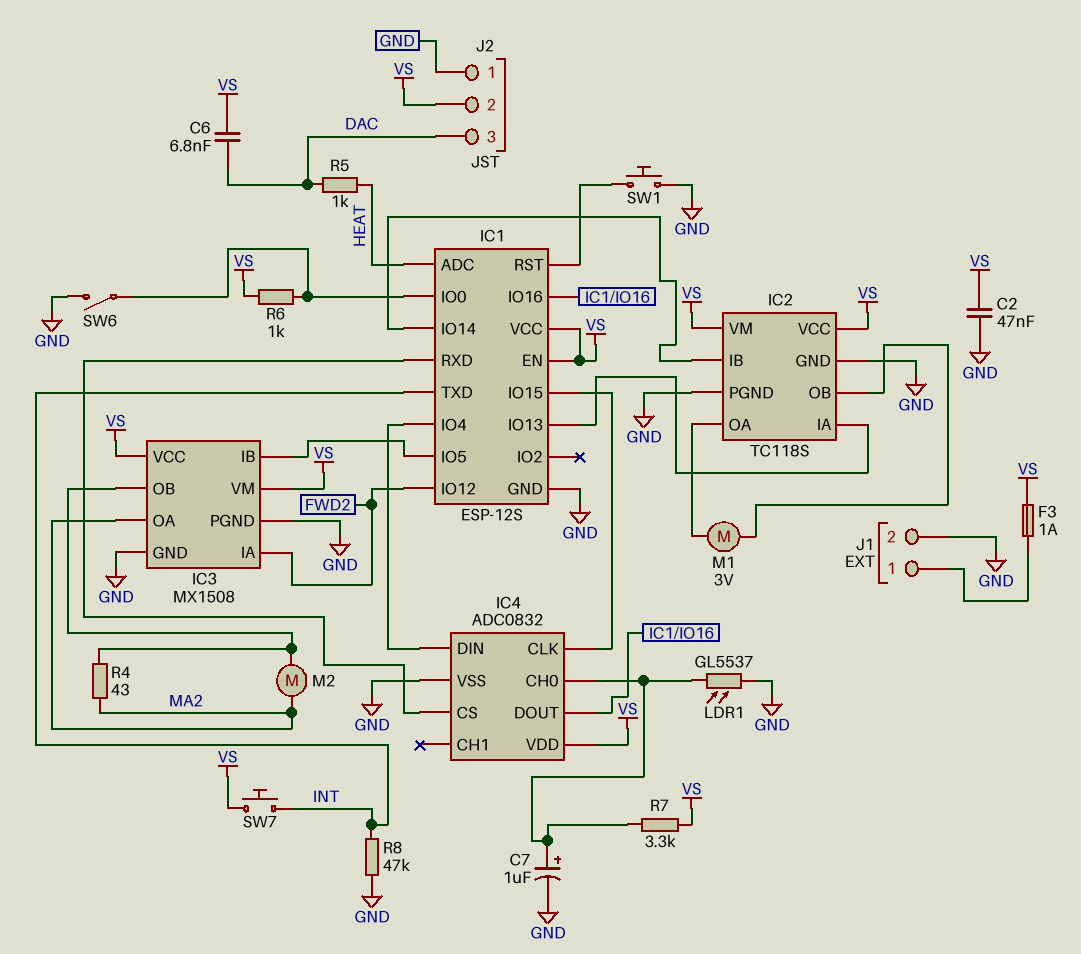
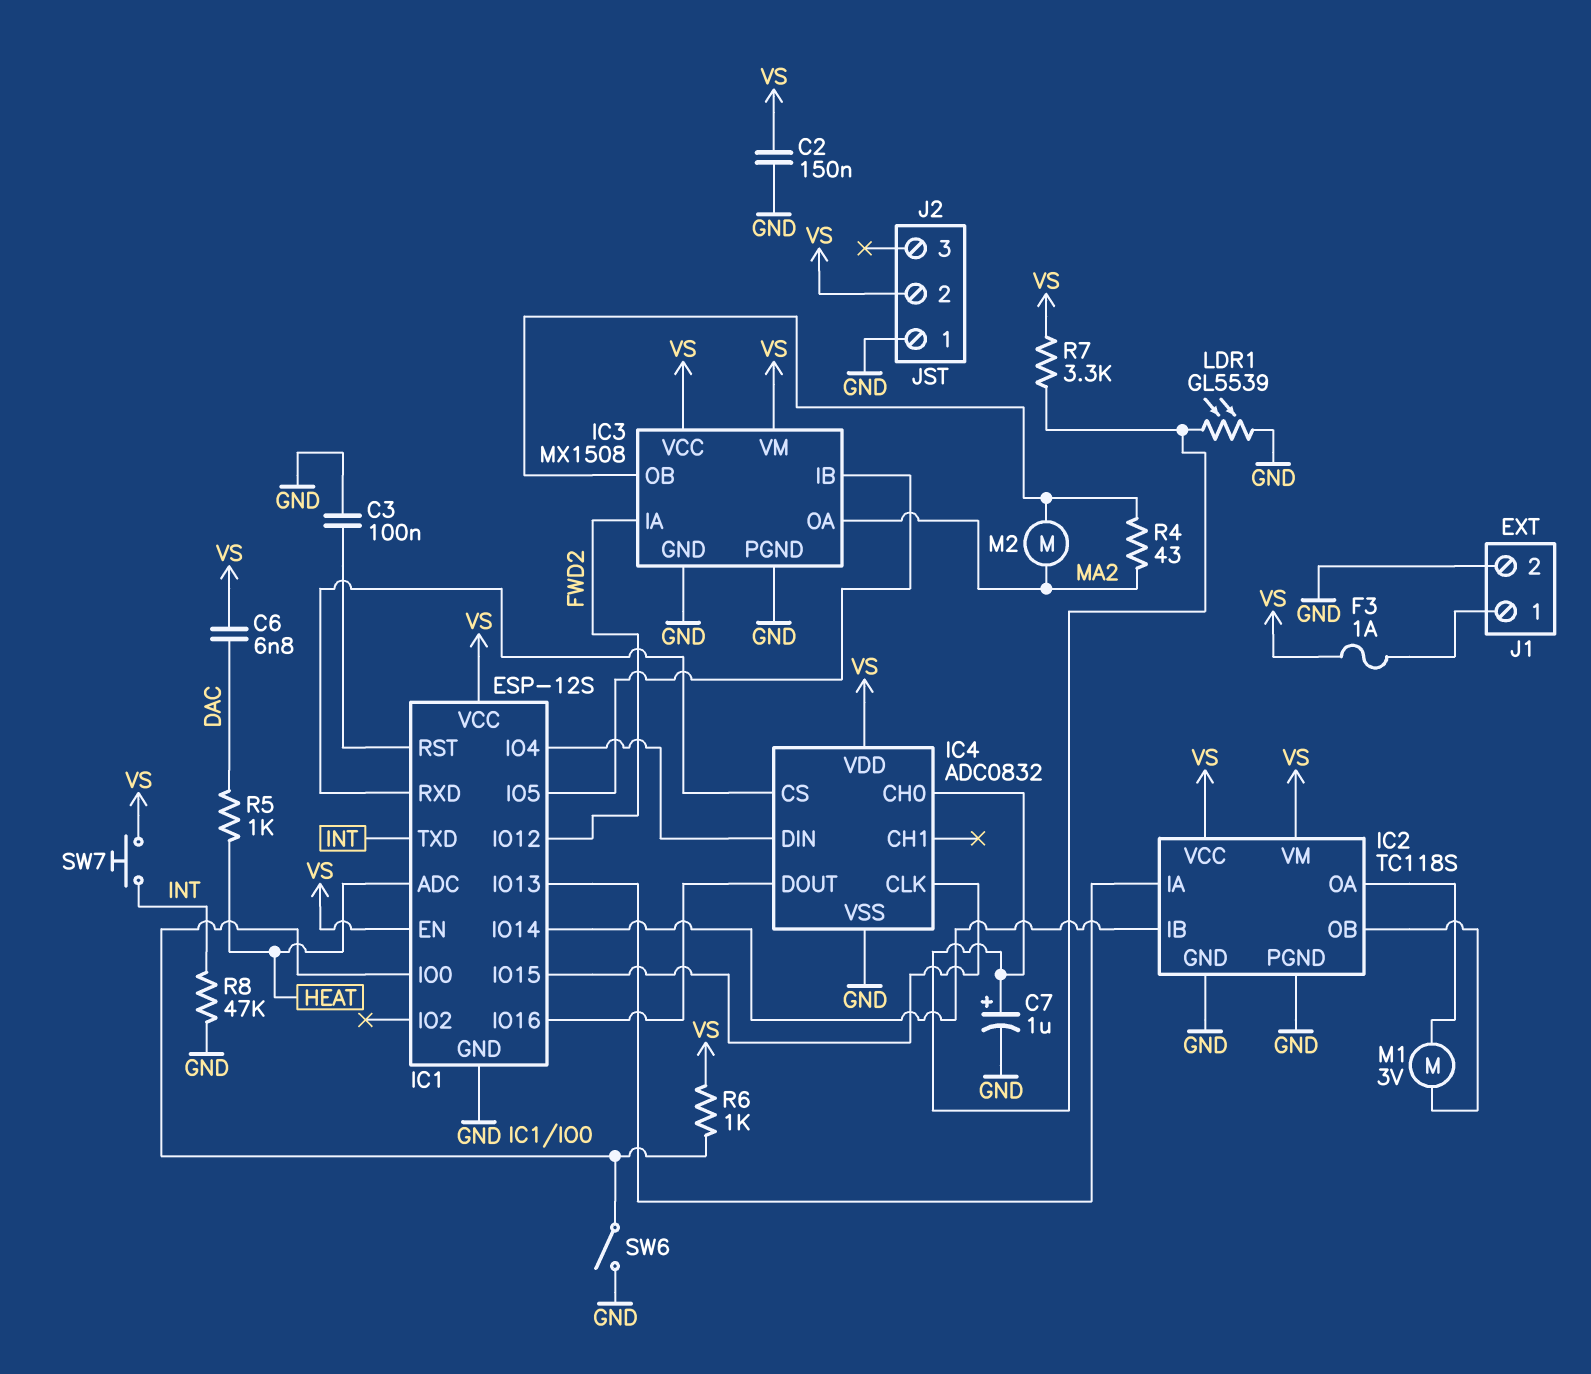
C2: 47nF (GND, VS) -> 150nF (GND, VS)
C3: none -> 100nF (GND, IC1/RST)
J2 pin 3: DAC -> none
LDR1: GL5537 (GND, IC4/CH0) -> GL5539 (GND, IC4/CH0)
SW1: button (GND, IC1/RST) -> none

